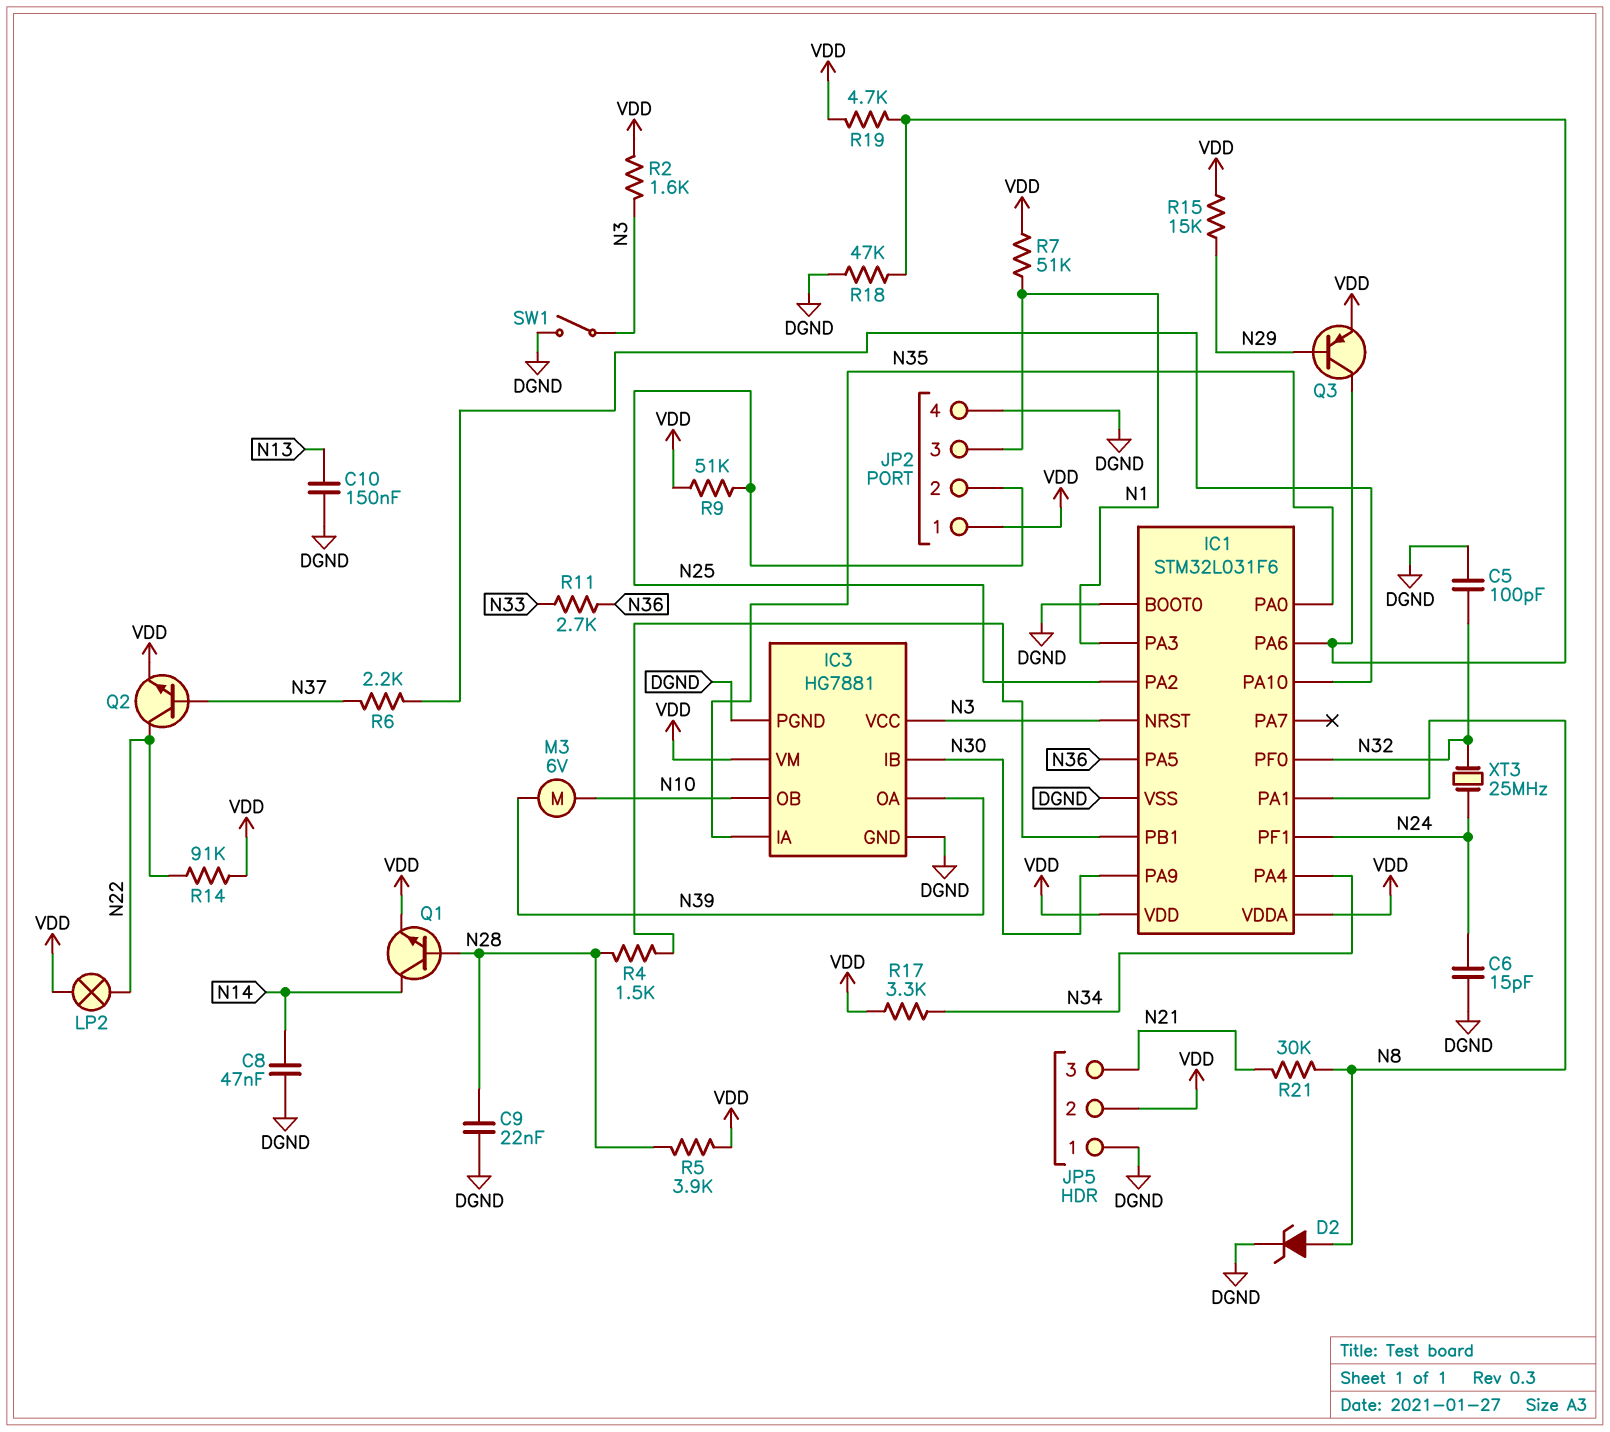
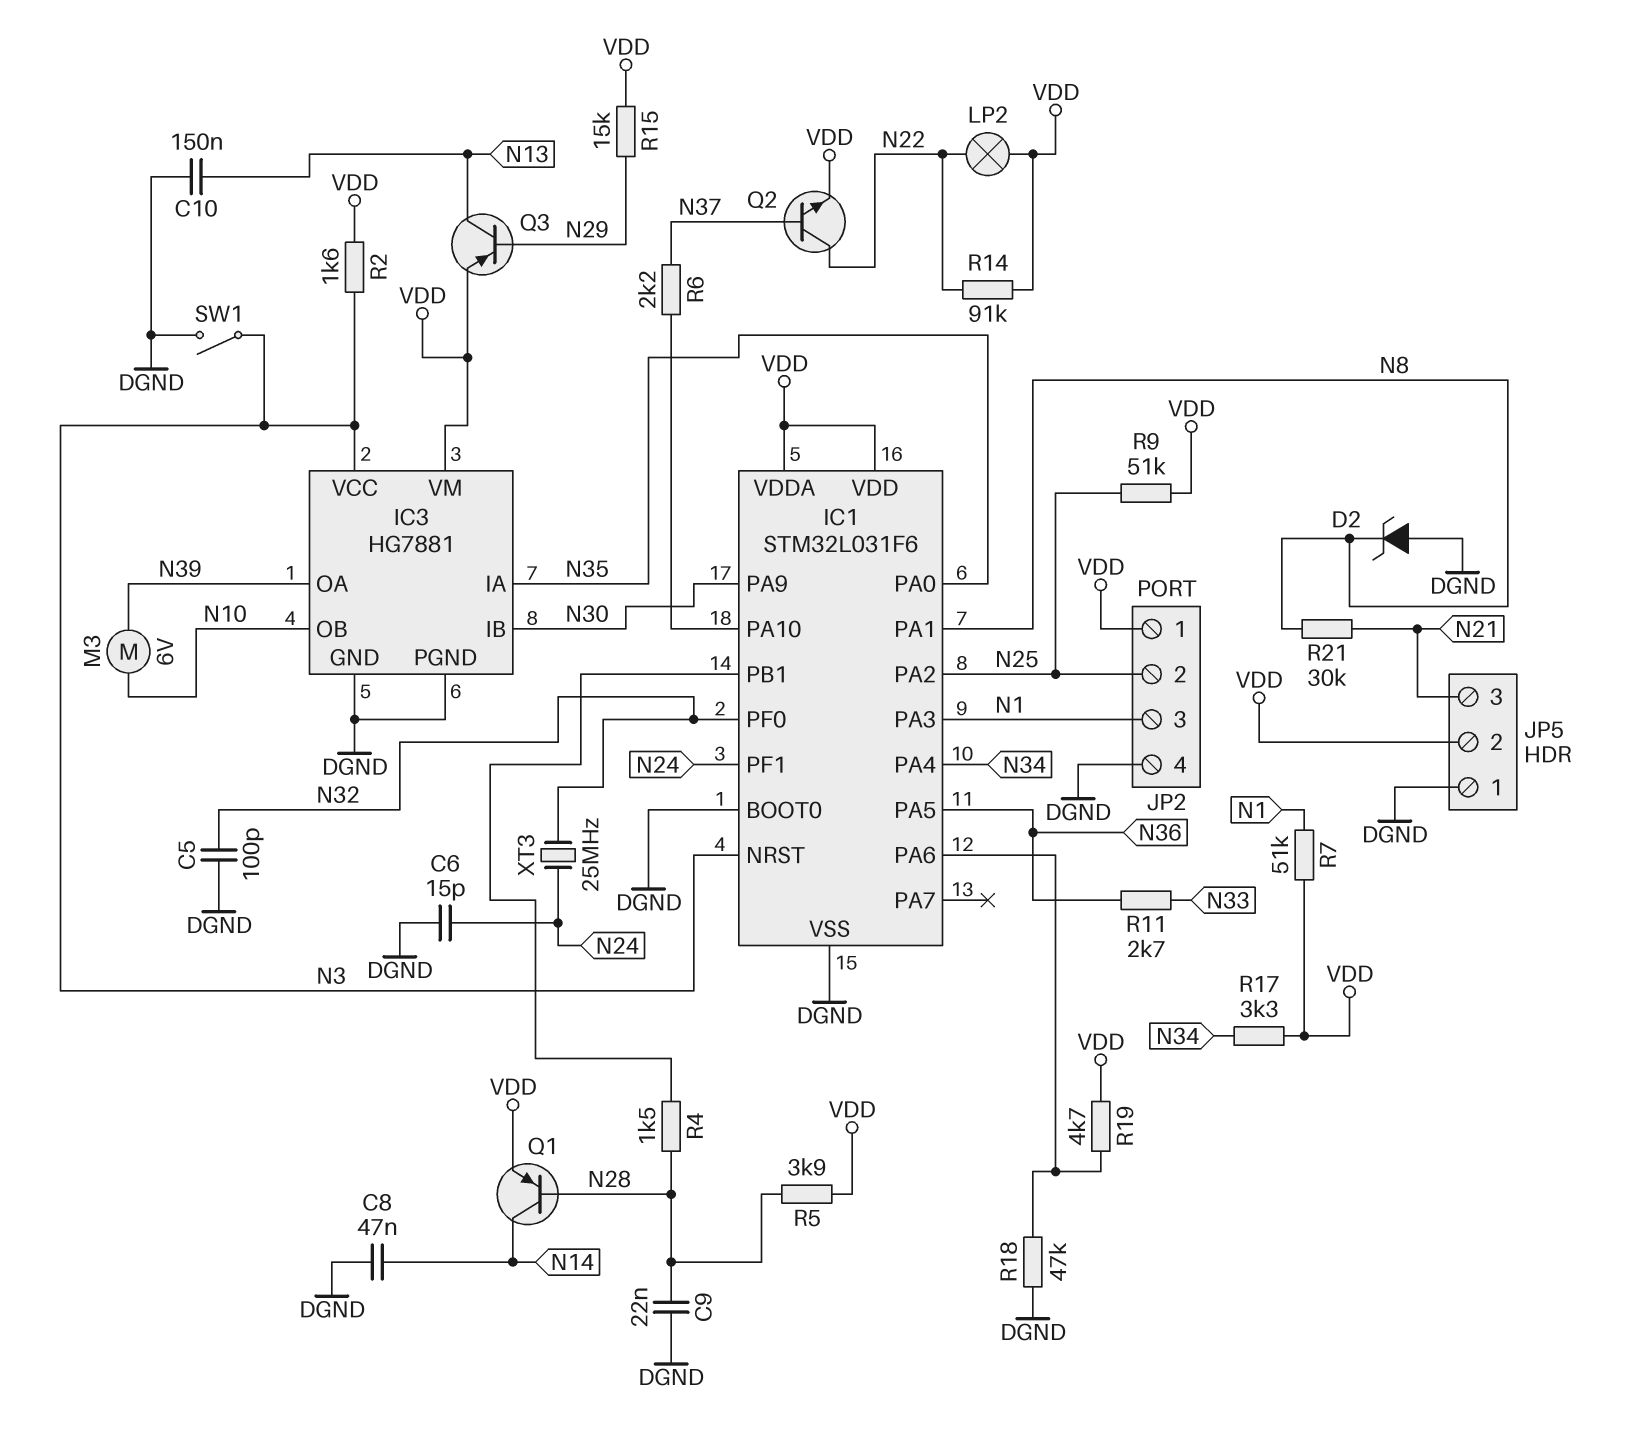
D2: zener (A N8, K DGND) -> zener (A DGND, K N8)
Q1: NPN (B N28, C N14, E VDD) -> PNP (B N28, C N14, E VDD)
Q3: PNP (B N29, C IC1/PA6, E VDD) -> PNP (B N29, C N13, E VDD)

